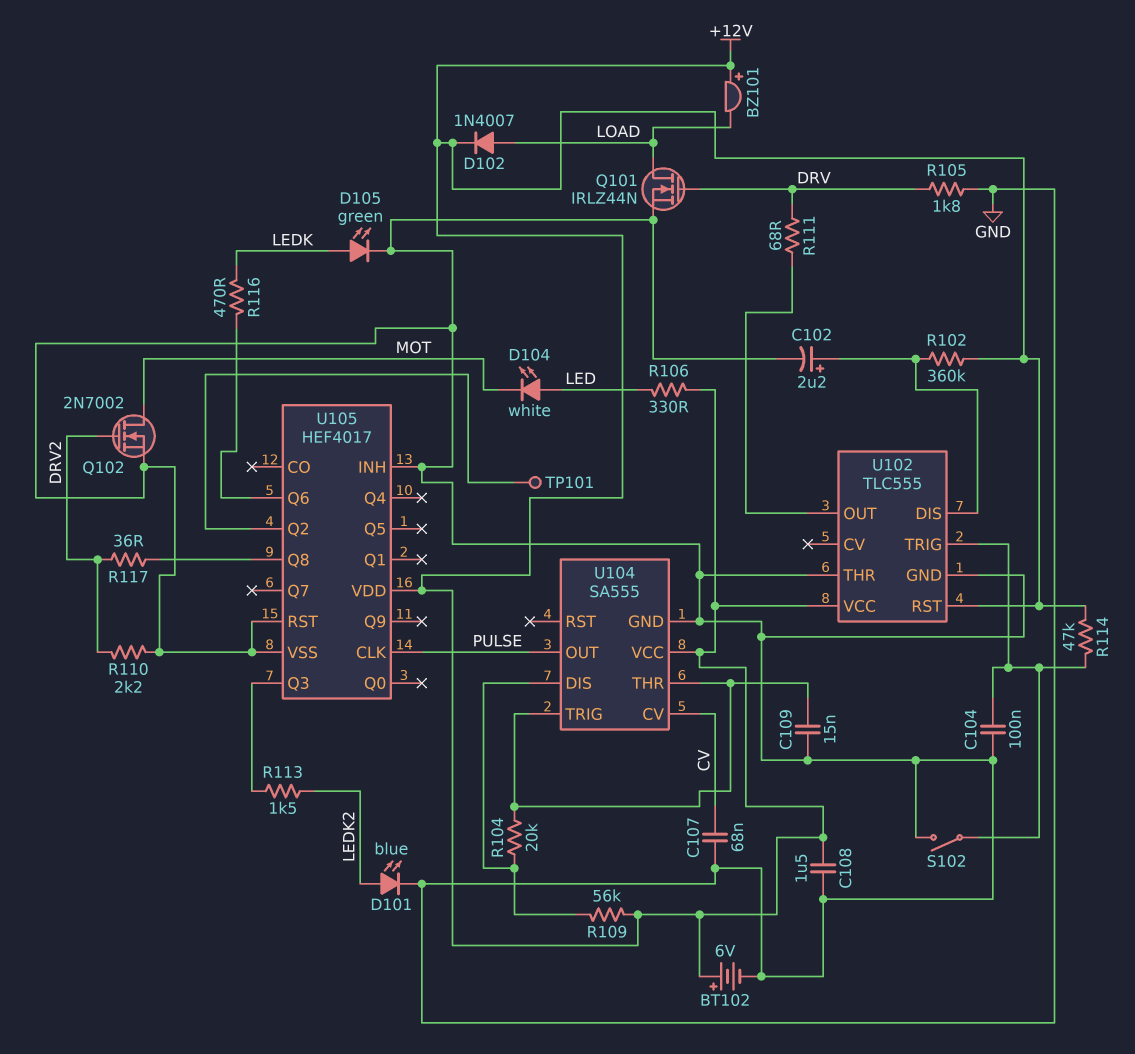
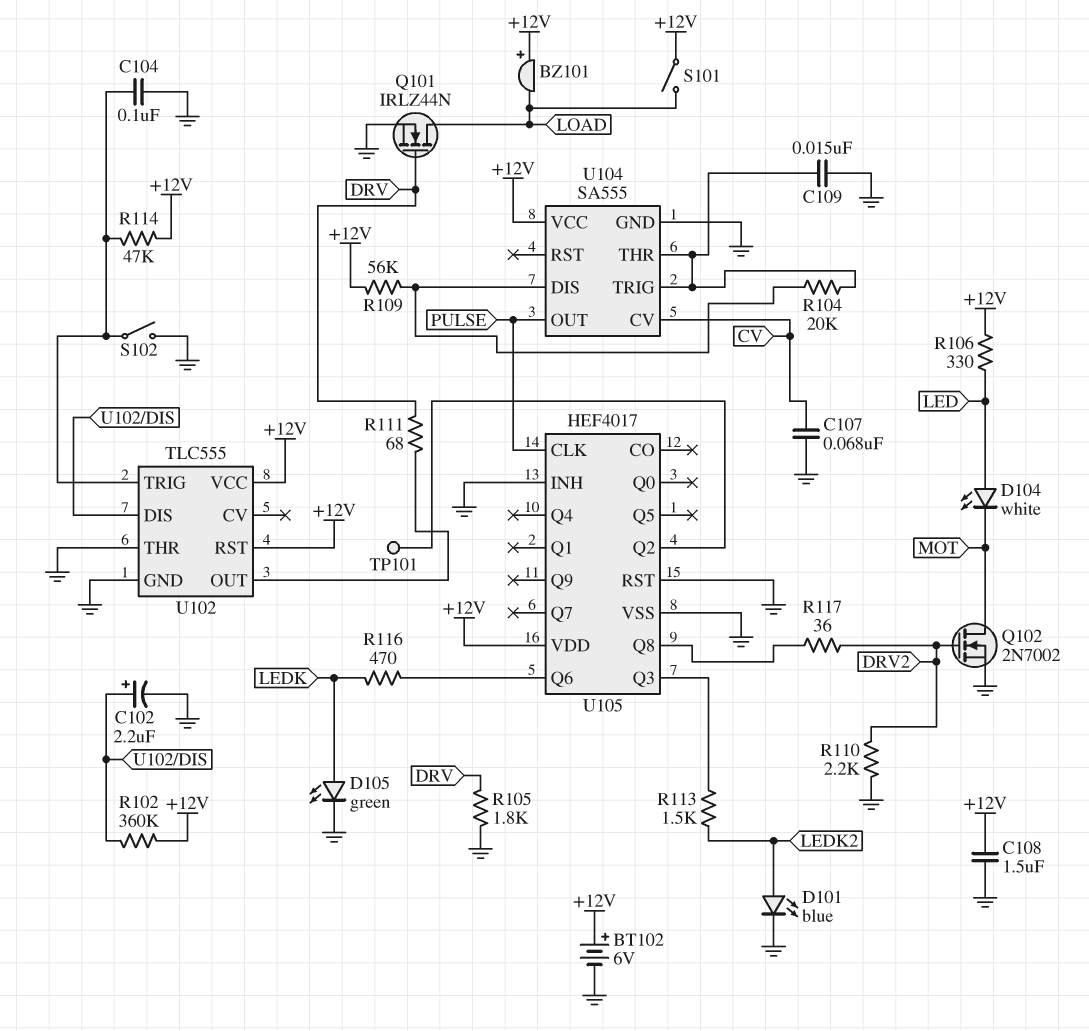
D102: diode 1N4007 (A LOAD, K +12V) -> none
S101: none -> switch (+12V, LOAD)

